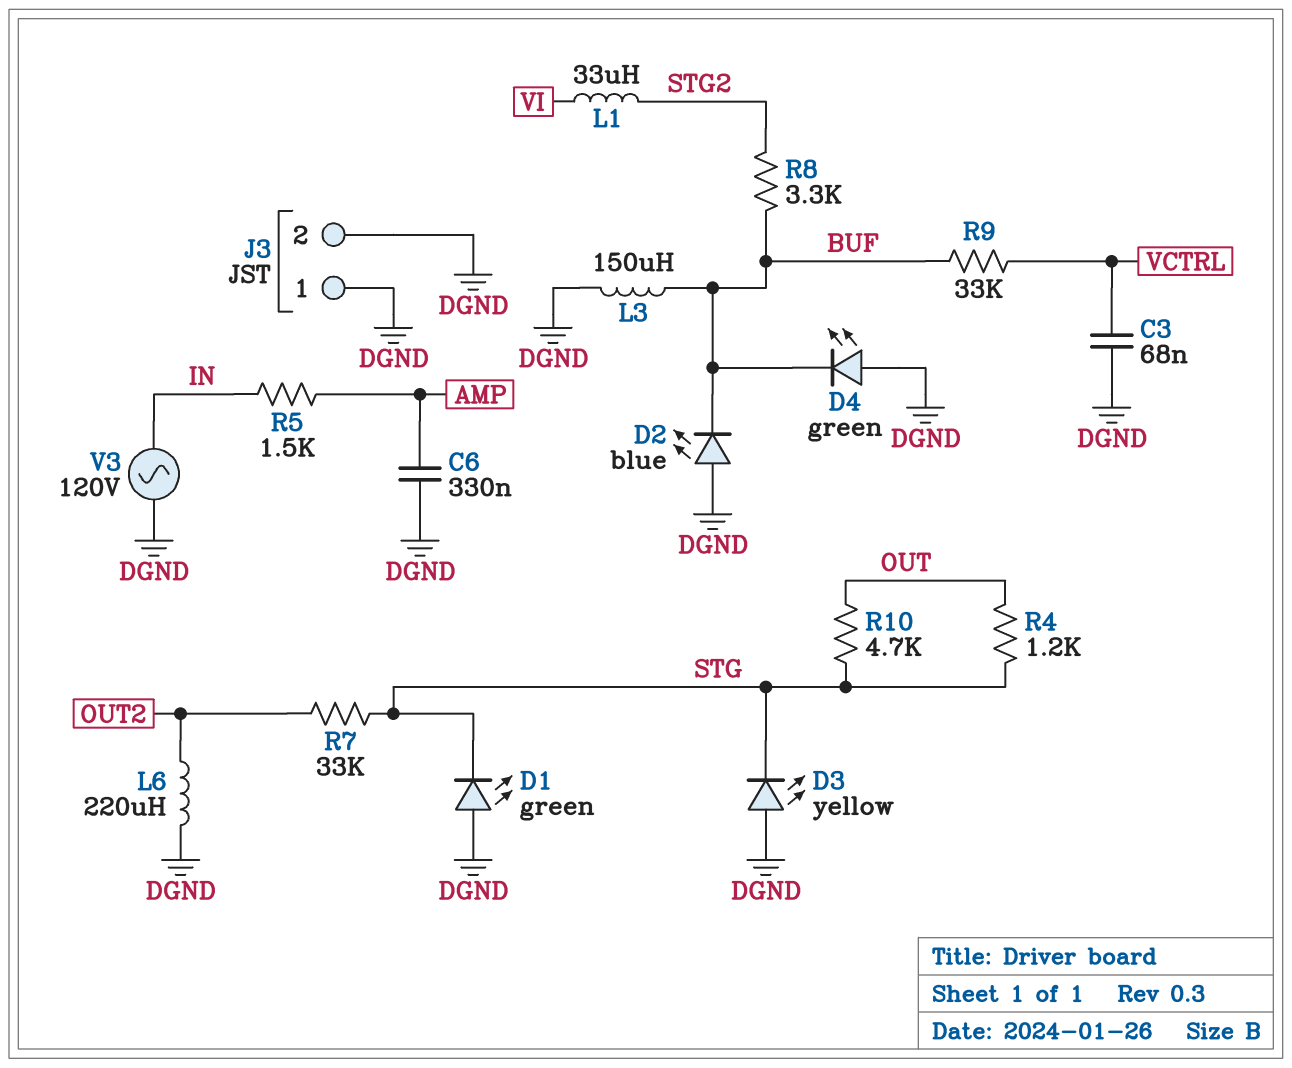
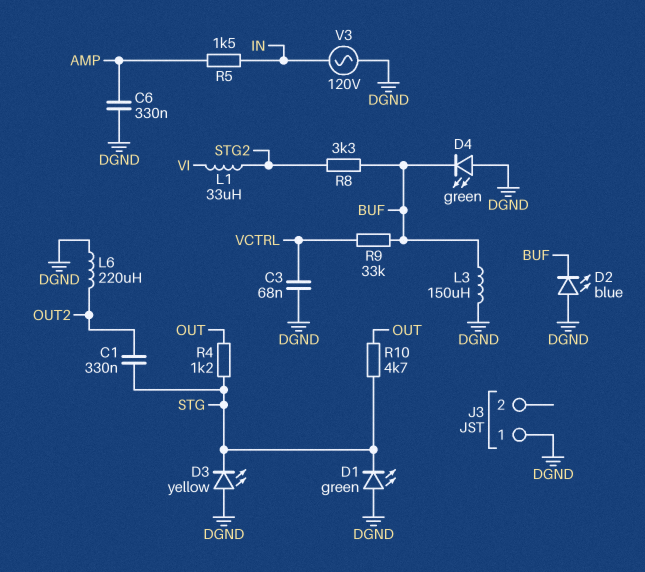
C1: none -> 330nF (OUT2, STG)
J3 pin 2: DGND -> none
R7: 33k (OUT2, STG) -> none

